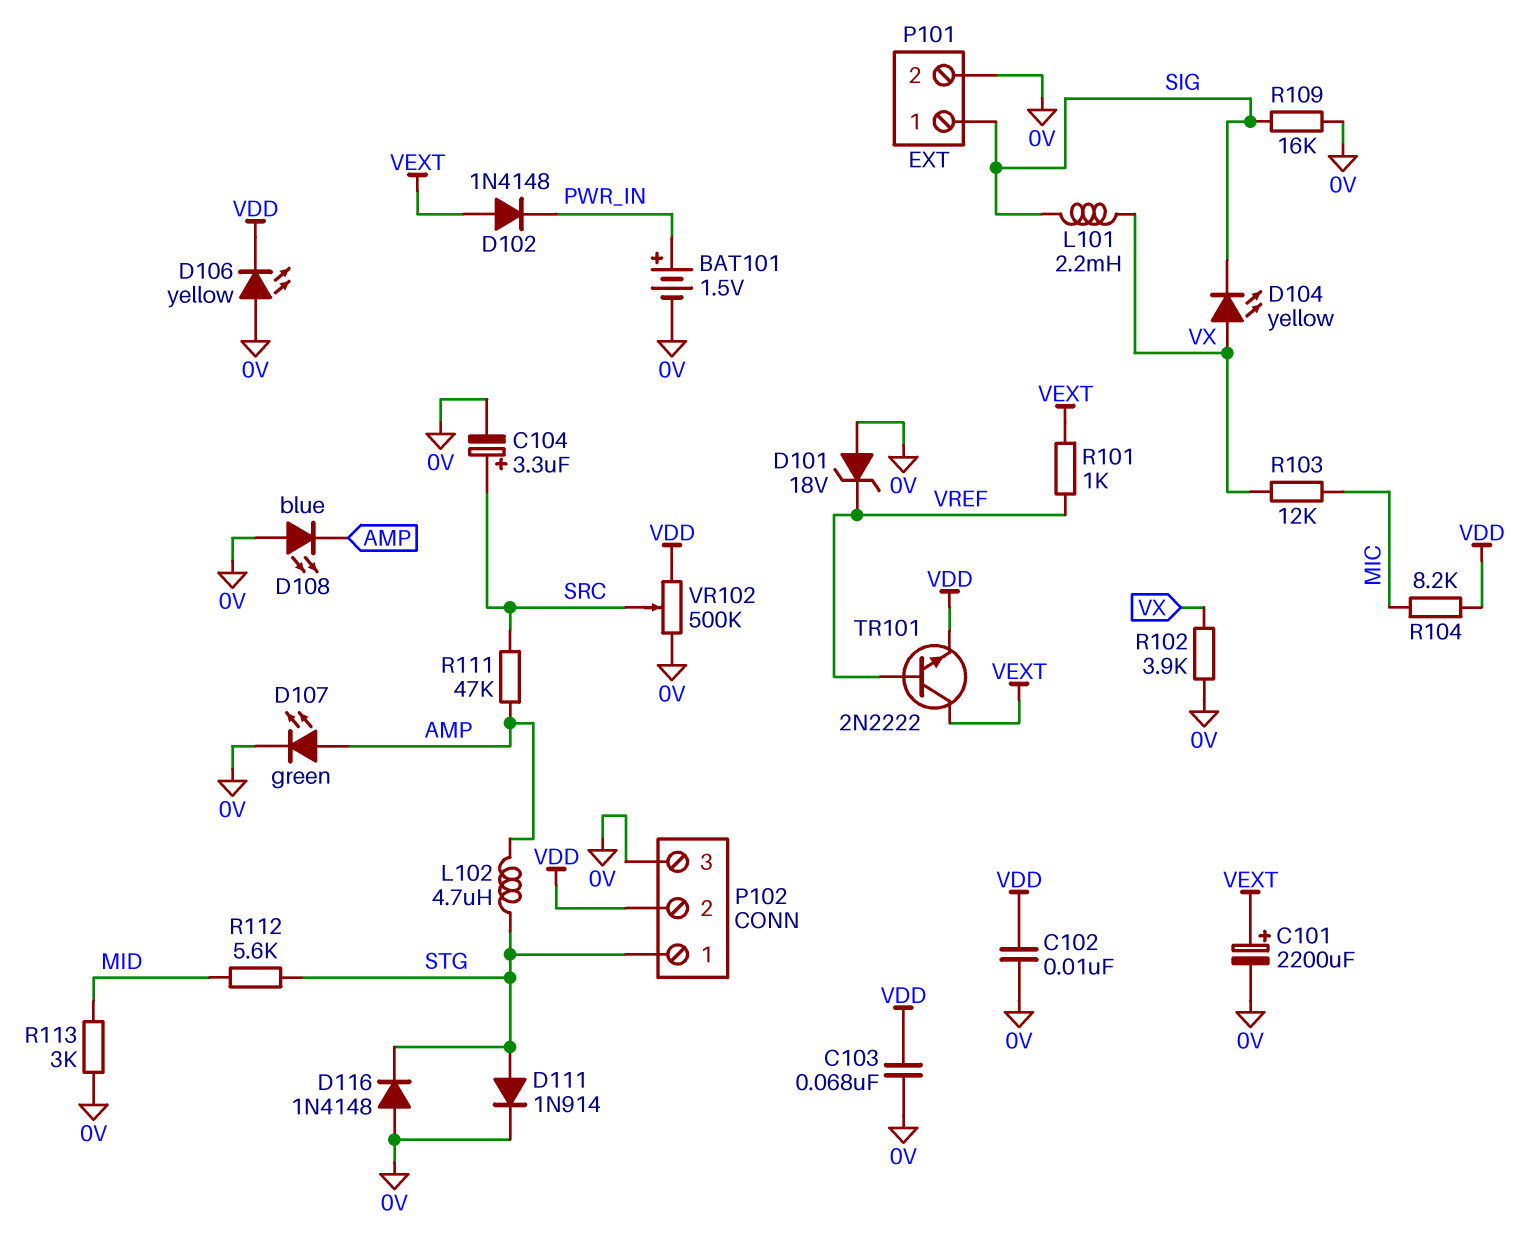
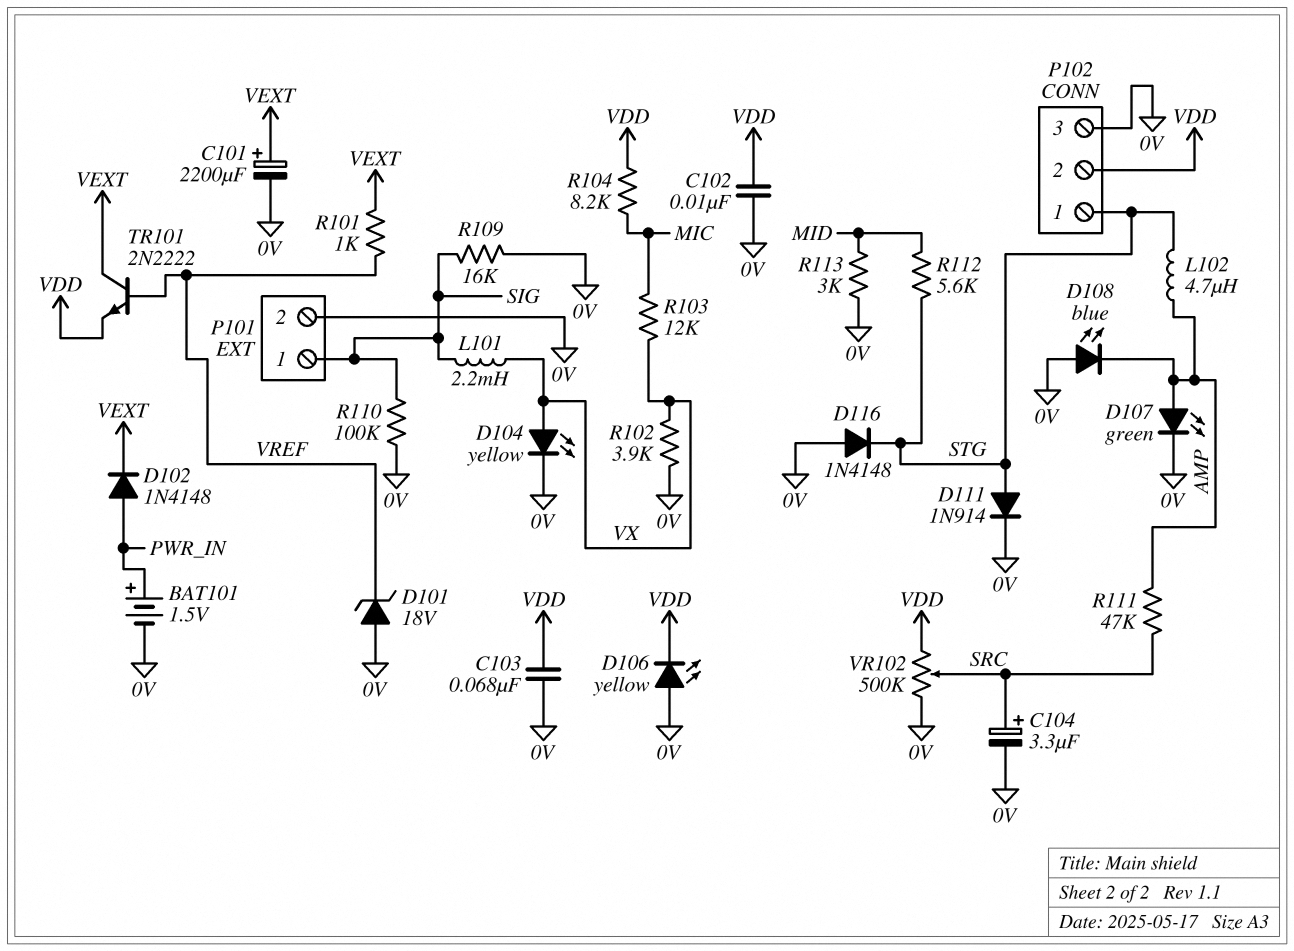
D102: diode 1N4148 (A VEXT, K PWR_IN) -> diode 1N4148 (A PWR_IN, K VEXT)
D104: LED yellow (A VX, K SIG) -> LED yellow (A VX, K 0V)
R110: none -> 100k (0V, SIG)

